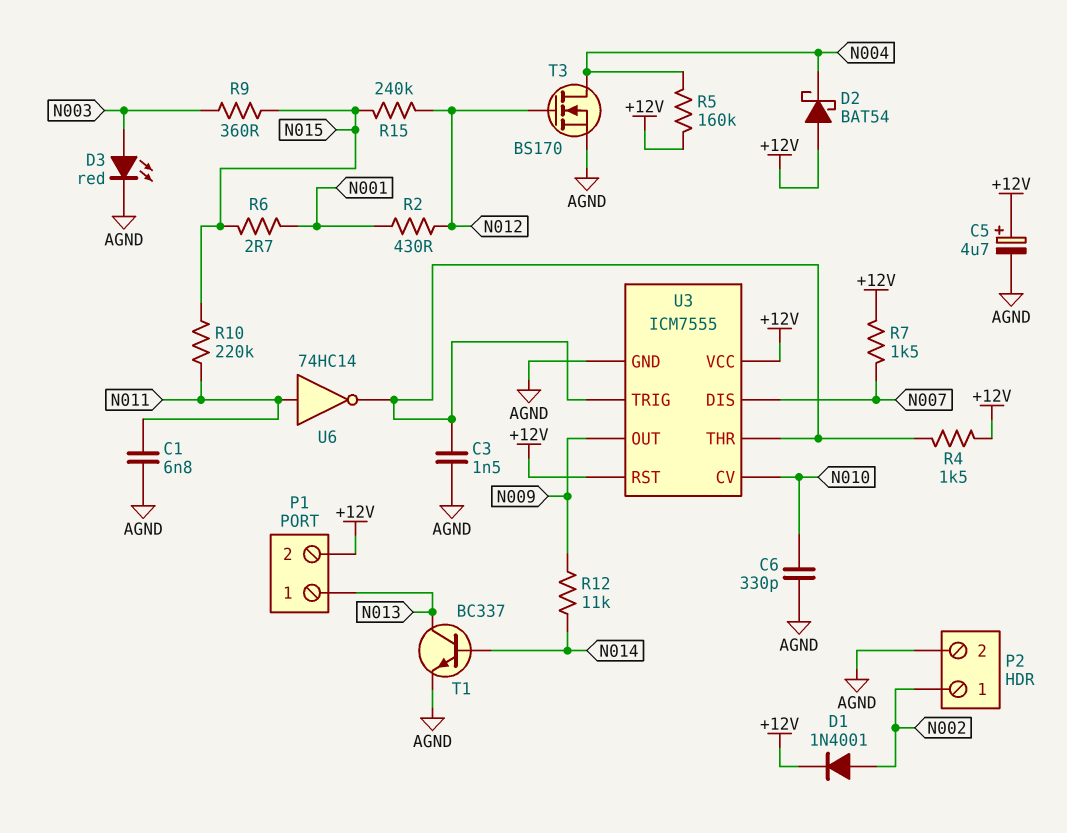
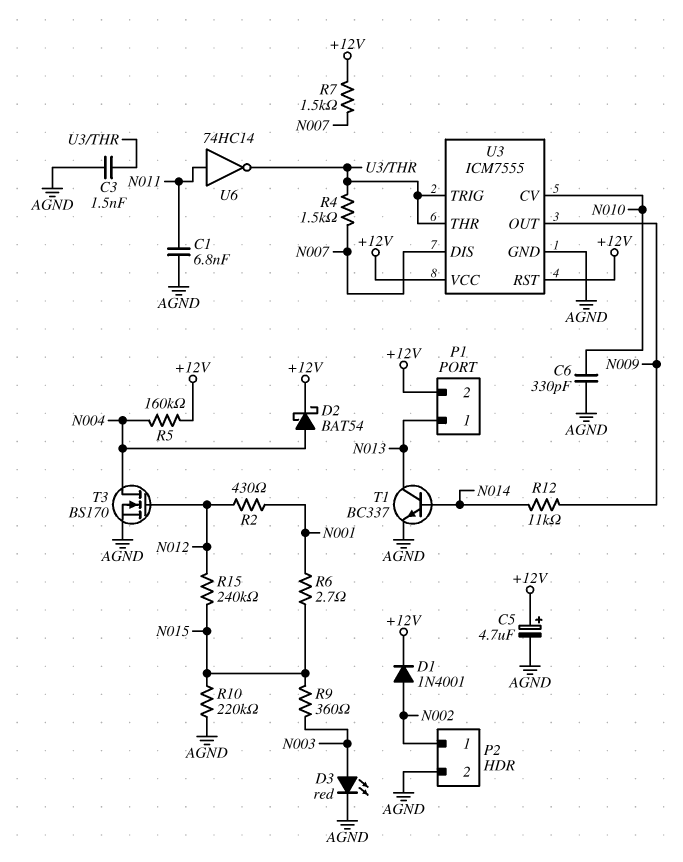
D2: schottky BAT54 (A +12V, K N004) -> schottky BAT54 (A N004, K +12V)
R4: 1.5k (+12V, U3/THR) -> 1.5k (N007, U3/THR)
R10: 220k (N011, N015) -> 220k (AGND, N015)

